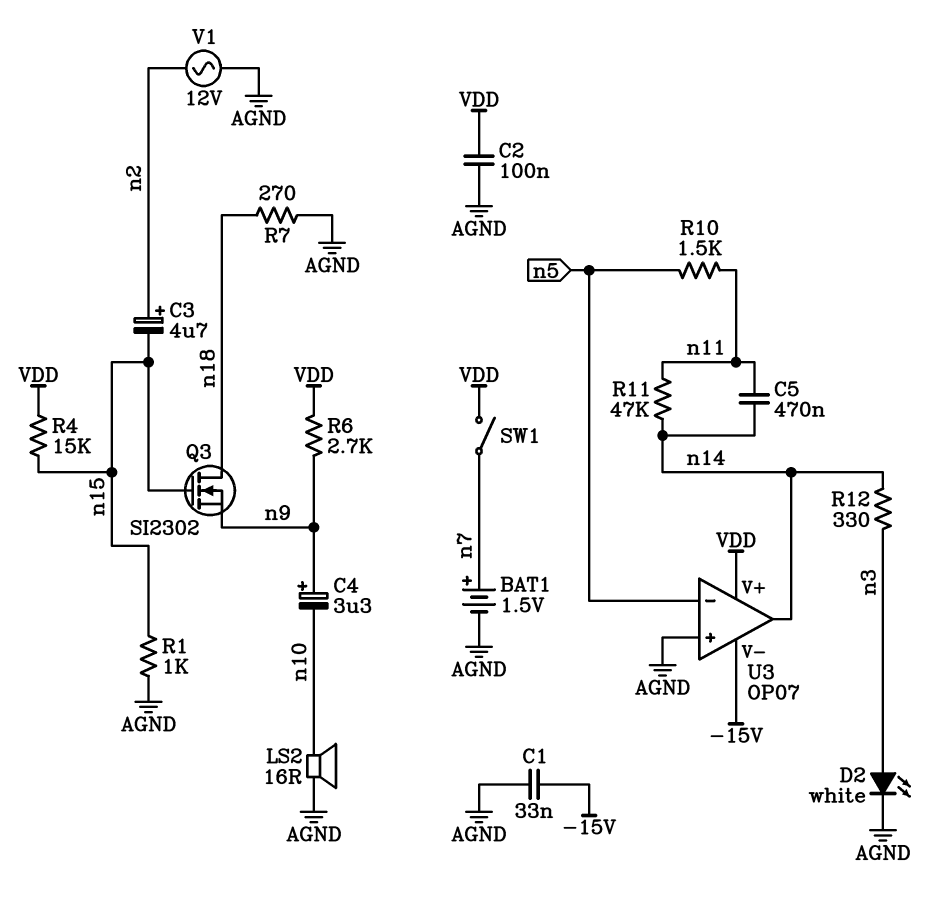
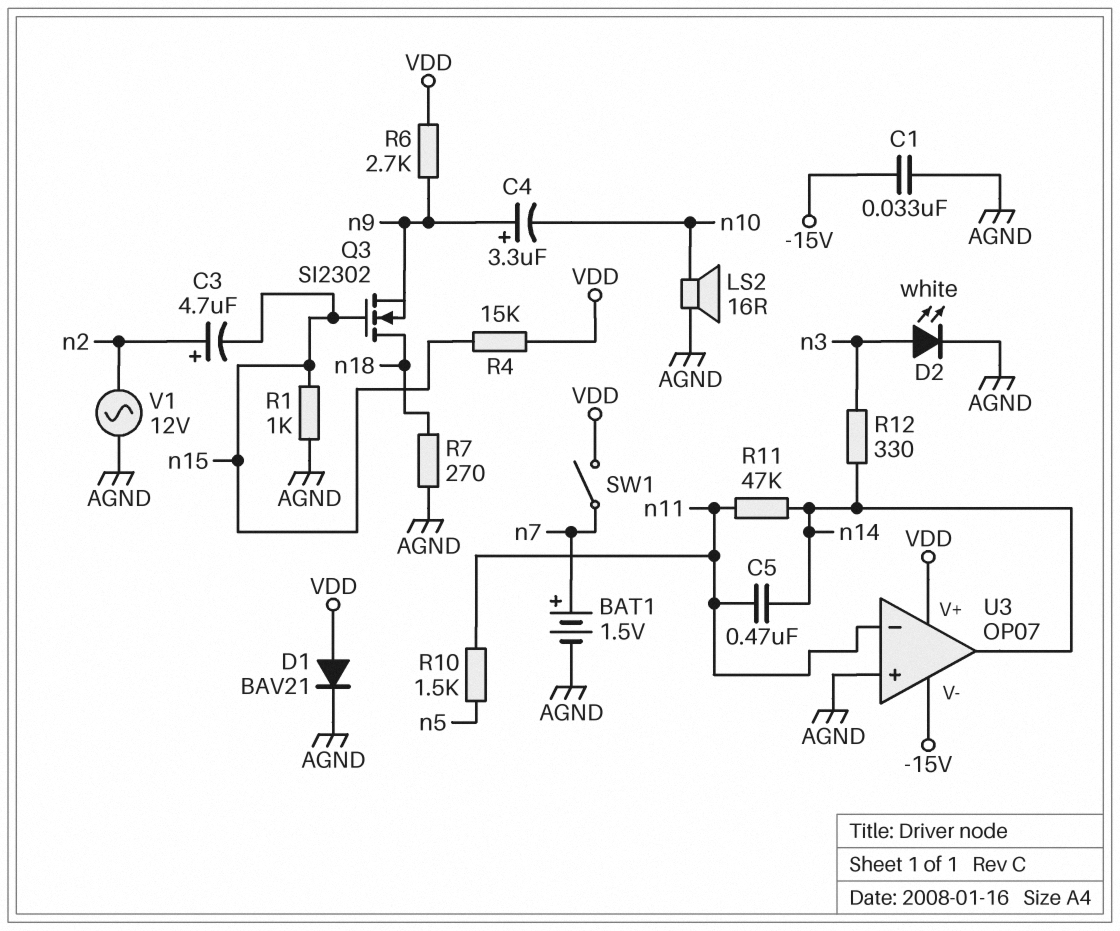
C2: 100nF (AGND, VDD) -> none
D1: none -> diode BAV21 (A VDD, K AGND)
U3 pin in-: n5 -> n11

